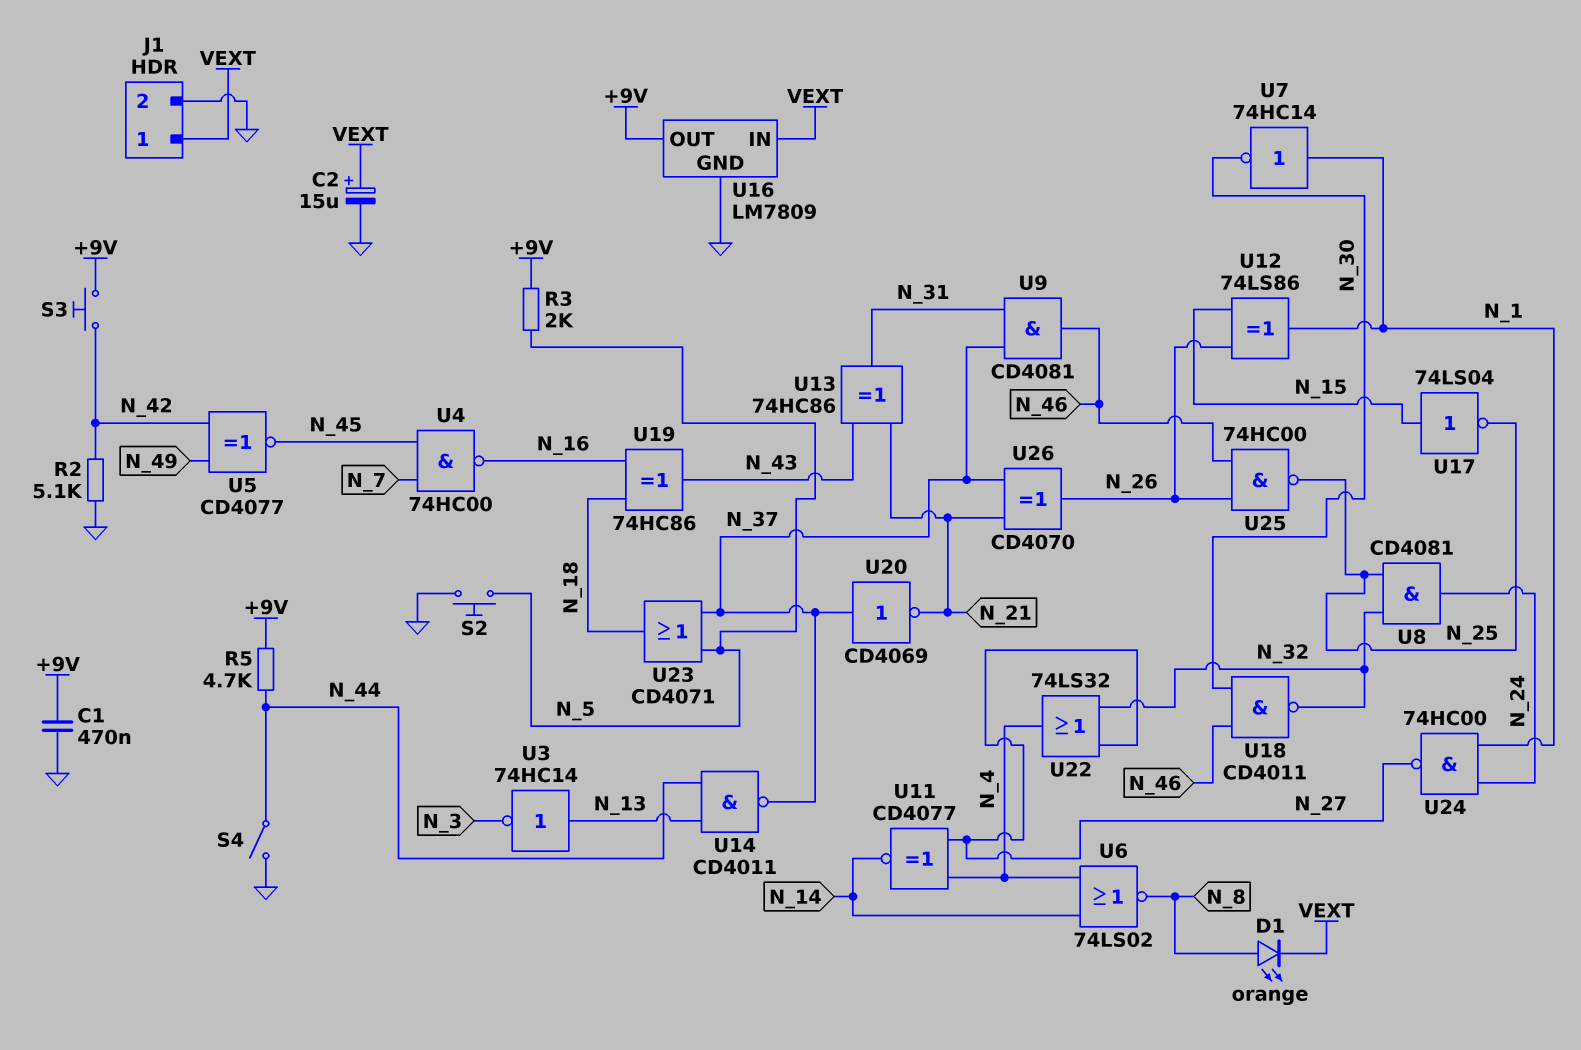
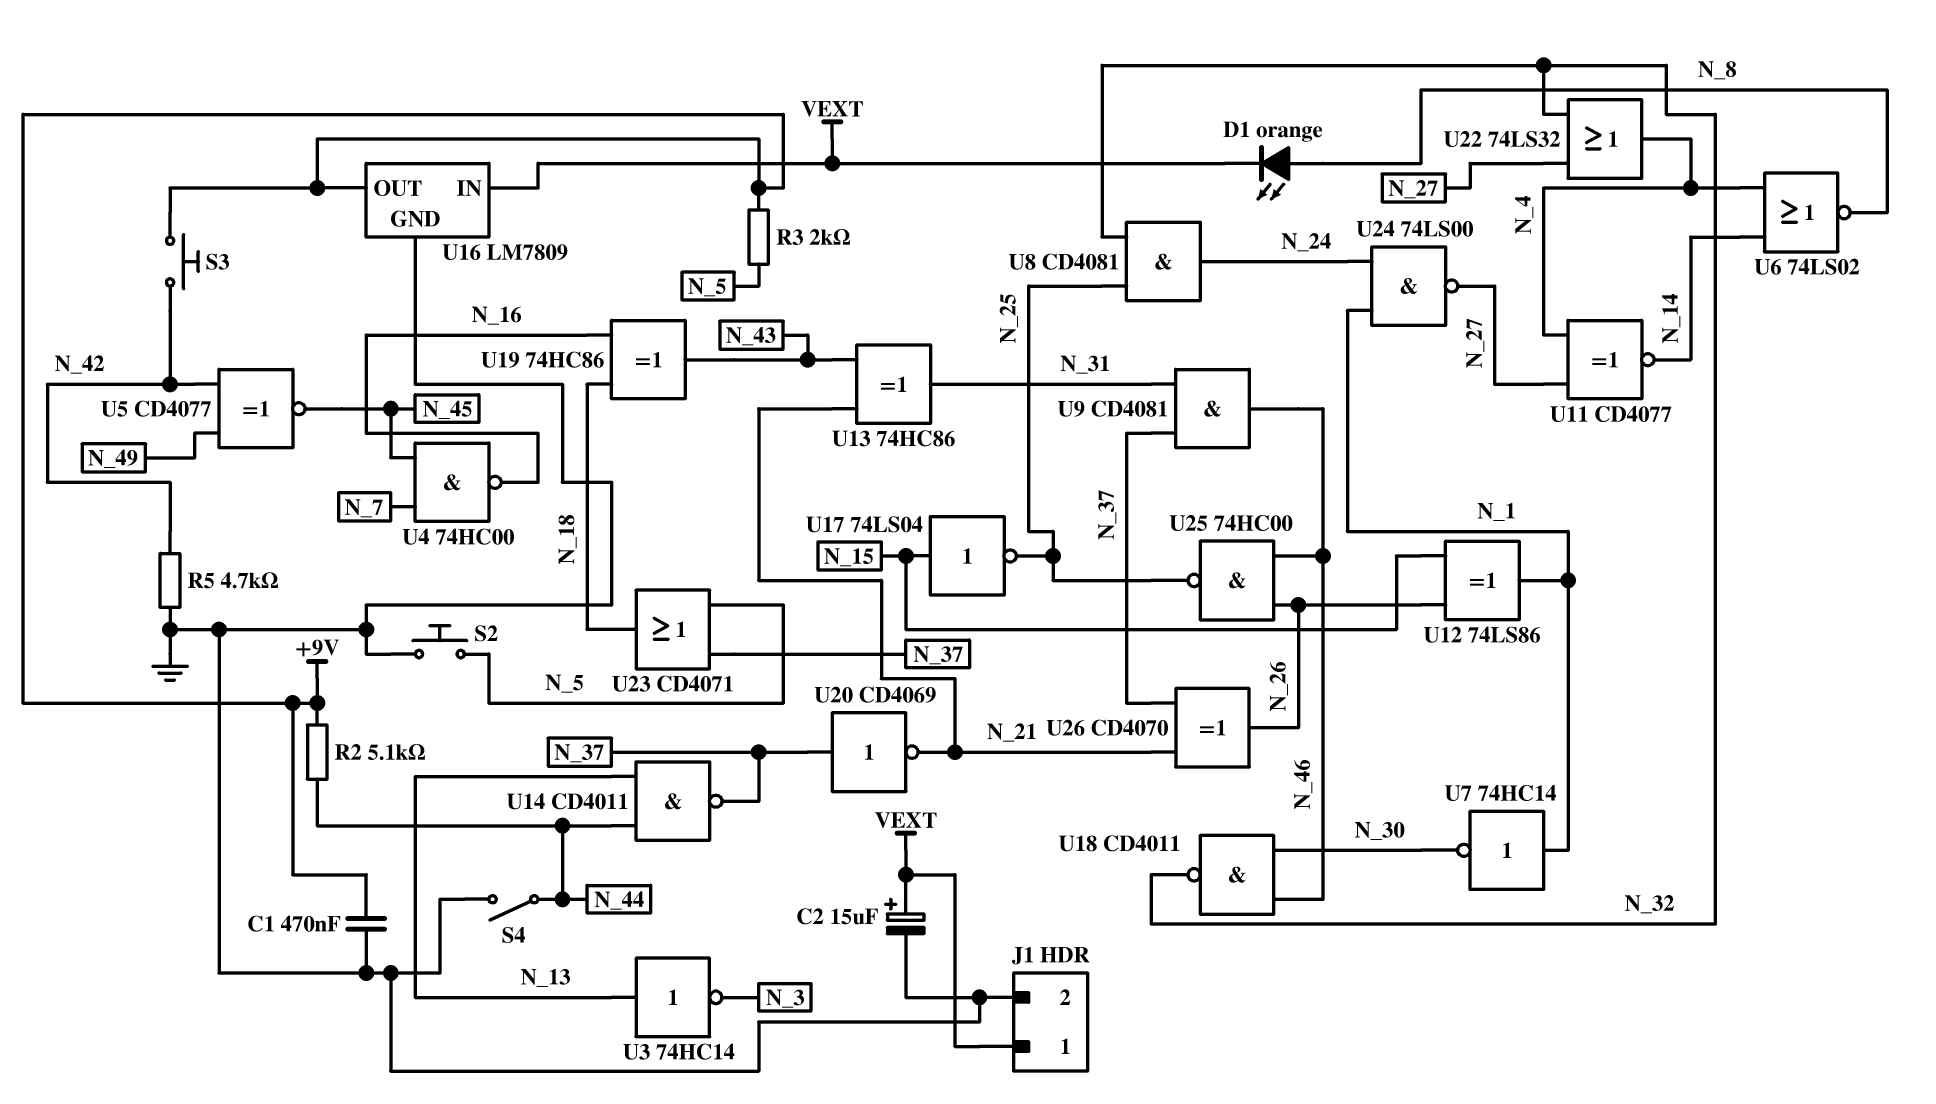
R2: 5.1k (GND, N_42) -> 5.1k (+9V, N_44)
R5: 4.7k (+9V, N_44) -> 4.7k (GND, N_42)
U24: NAND 74HC00 (in N_1, in N_24, out N_27) -> NAND 74LS00 (in N_1, in N_24, out N_27)

